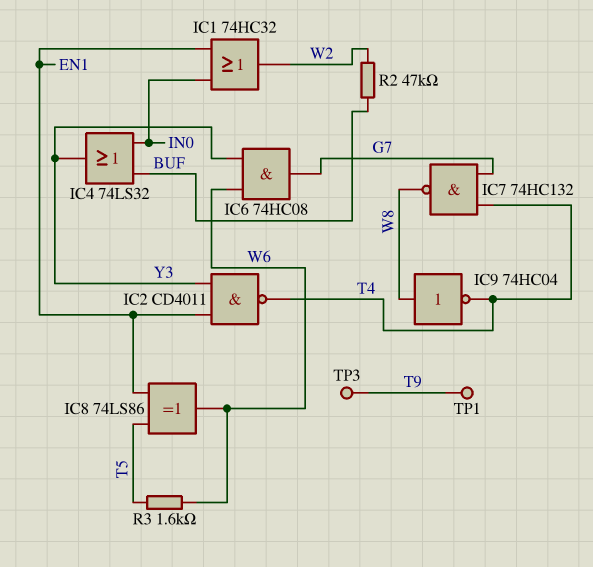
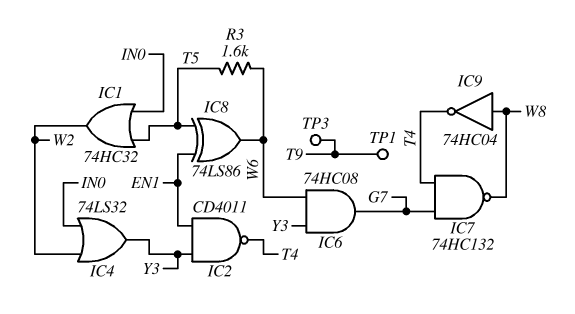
IC1: OR 74HC32 (in EN1, in IN0, out W2) -> OR 74HC32 (in IN0, in T5, out W2)
IC4: OR 74LS32 (in BUF, in IN0, out Y3) -> OR 74LS32 (in IN0, in W2, out Y3)
R2: 47k (BUF, W2) -> none

